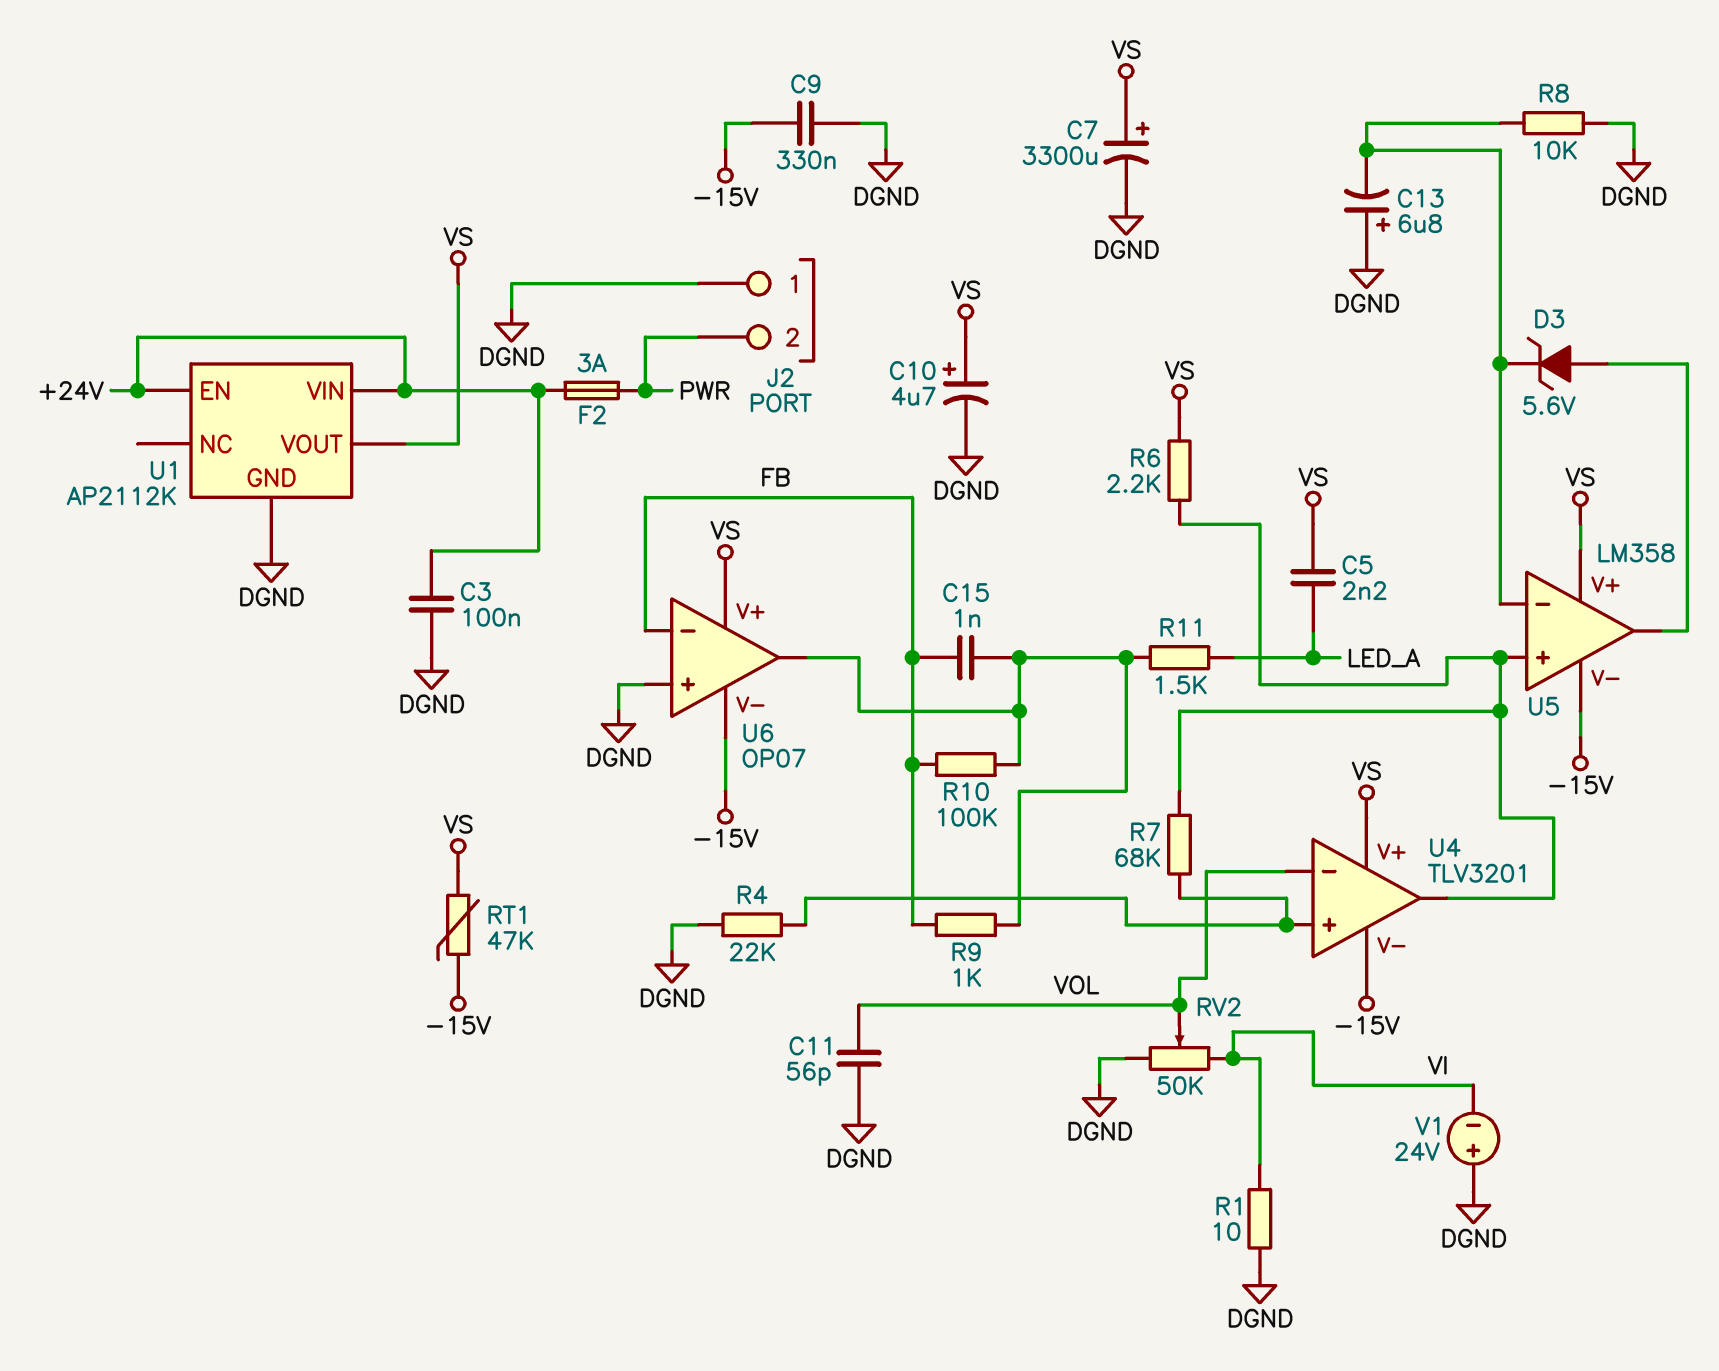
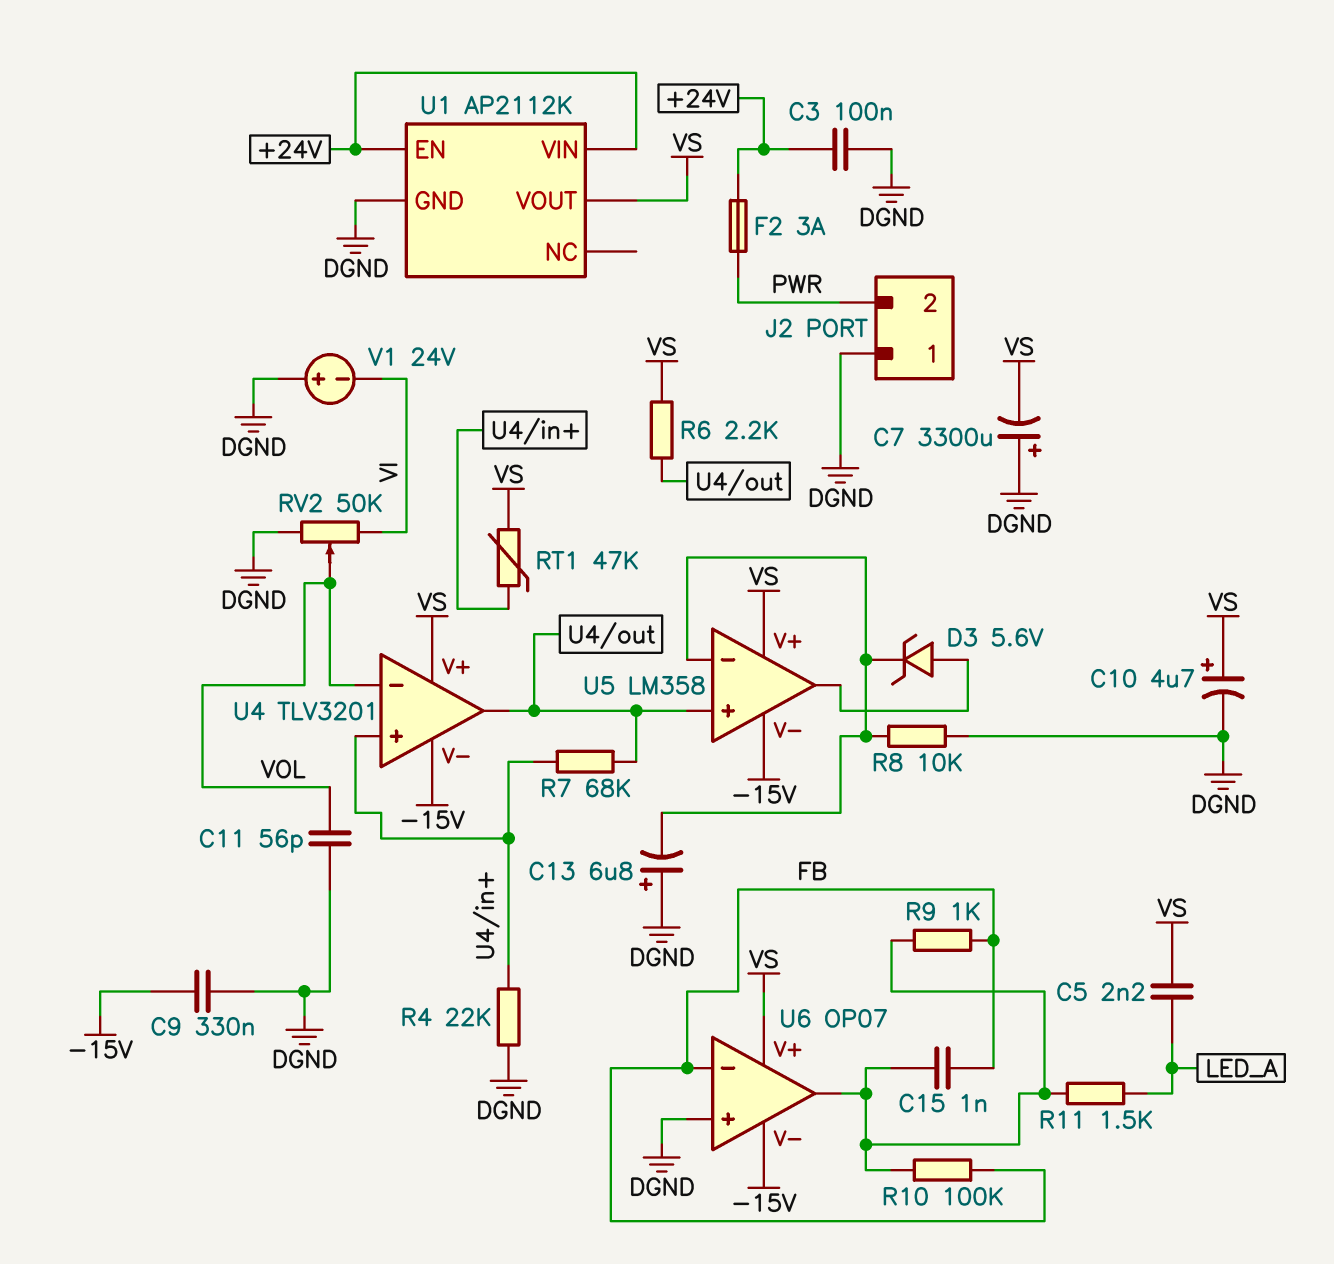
C7: 3300uF (plus VS, minus DGND) -> 3300uF (plus DGND, minus VS)
R1: 10 (DGND, VI) -> none
RT1: 47k (-15V, VS) -> 47k (U4/in+, VS)

